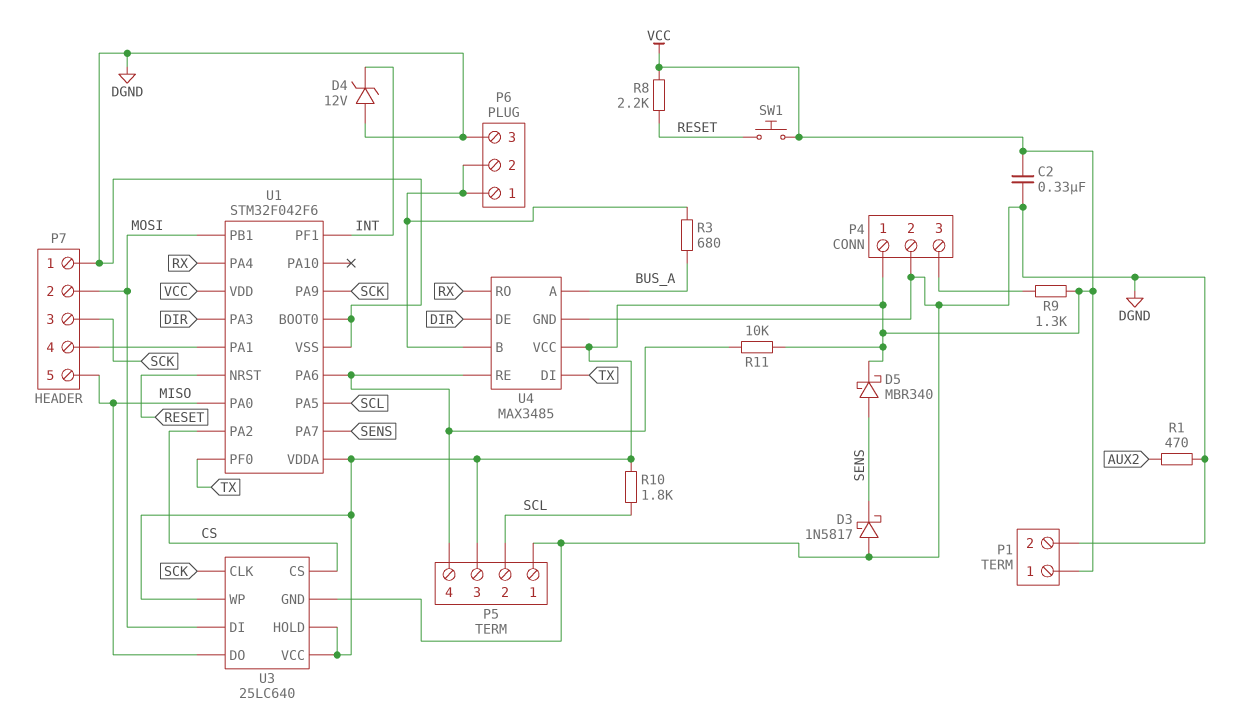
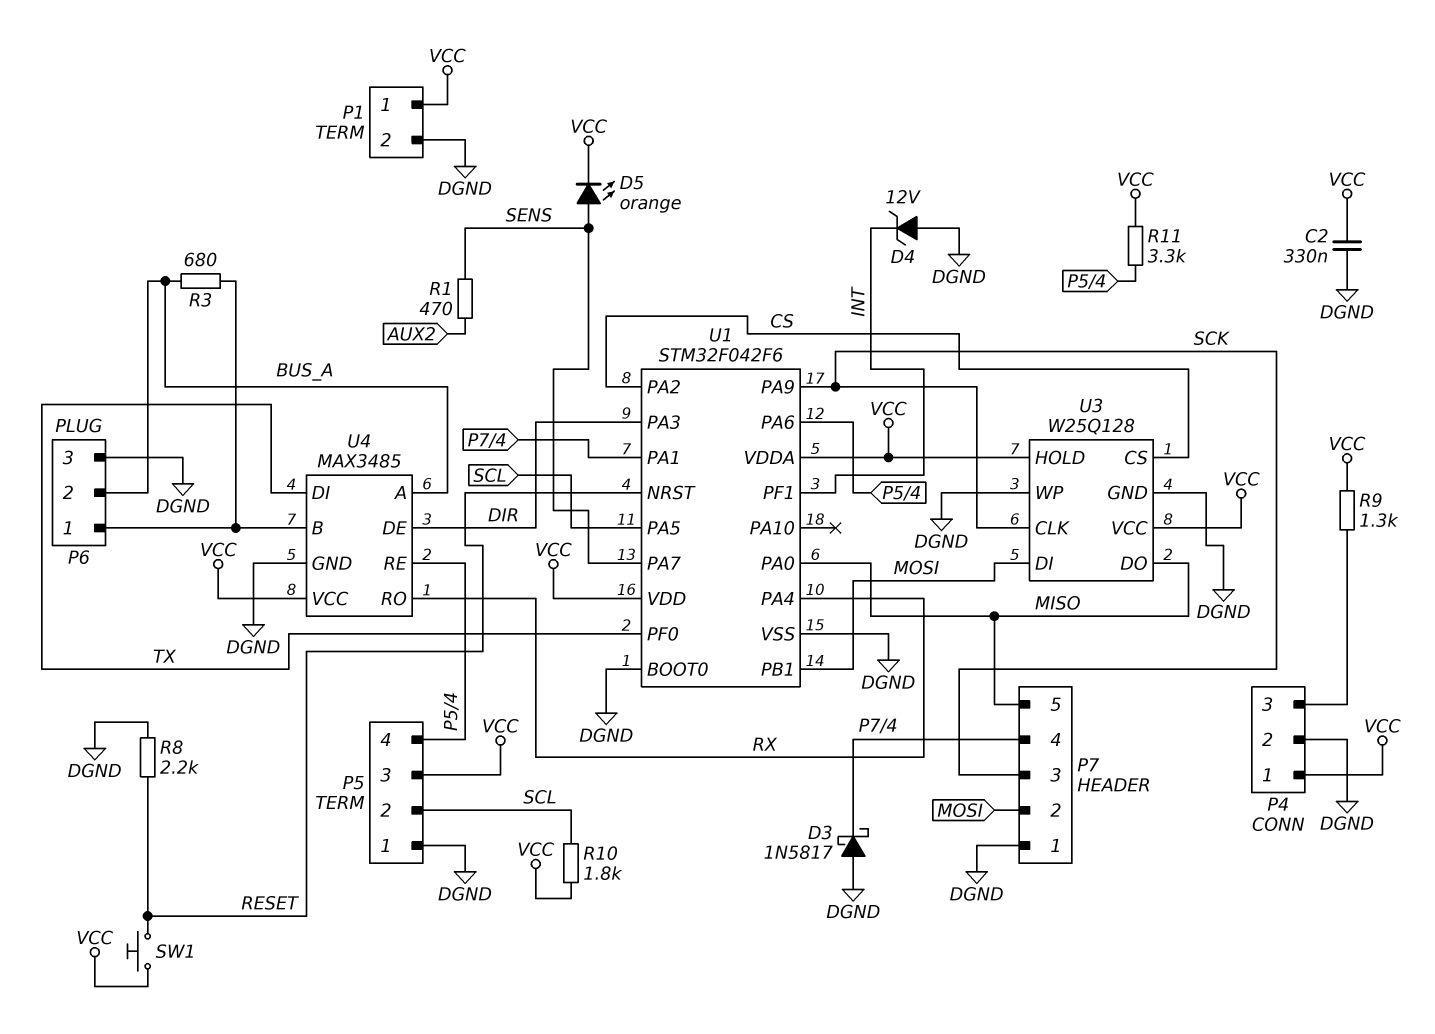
D3: schottky 1N5817 (A DGND, K SENS) -> schottky 1N5817 (A DGND, K P7/4)
D5: schottky MBR340 (A SENS, K VCC) -> LED orange (A SENS, K VCC)
P6 pin 2: P6/1 -> BUS_A
R1: 470 (AUX2, DGND) -> 470 (AUX2, SENS)
R8: 2.2k (RESET, VCC) -> 2.2k (DGND, RESET)
R11: 10k (P5/4, VCC) -> 3.3k (P5/4, VCC)
U3: 25LC640 -> W25Q128
U3 pin WP: VCC -> DGND

